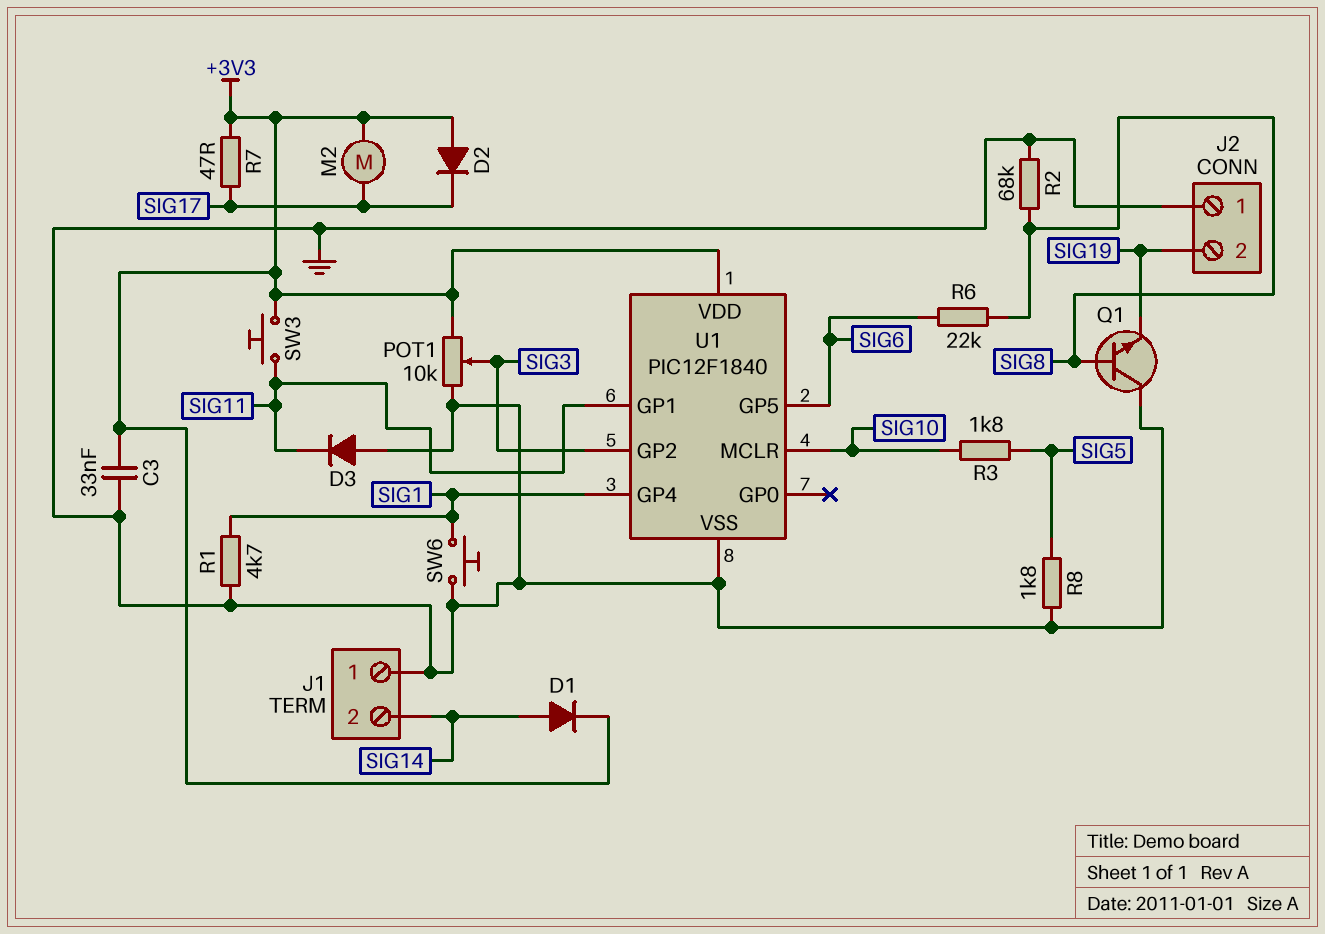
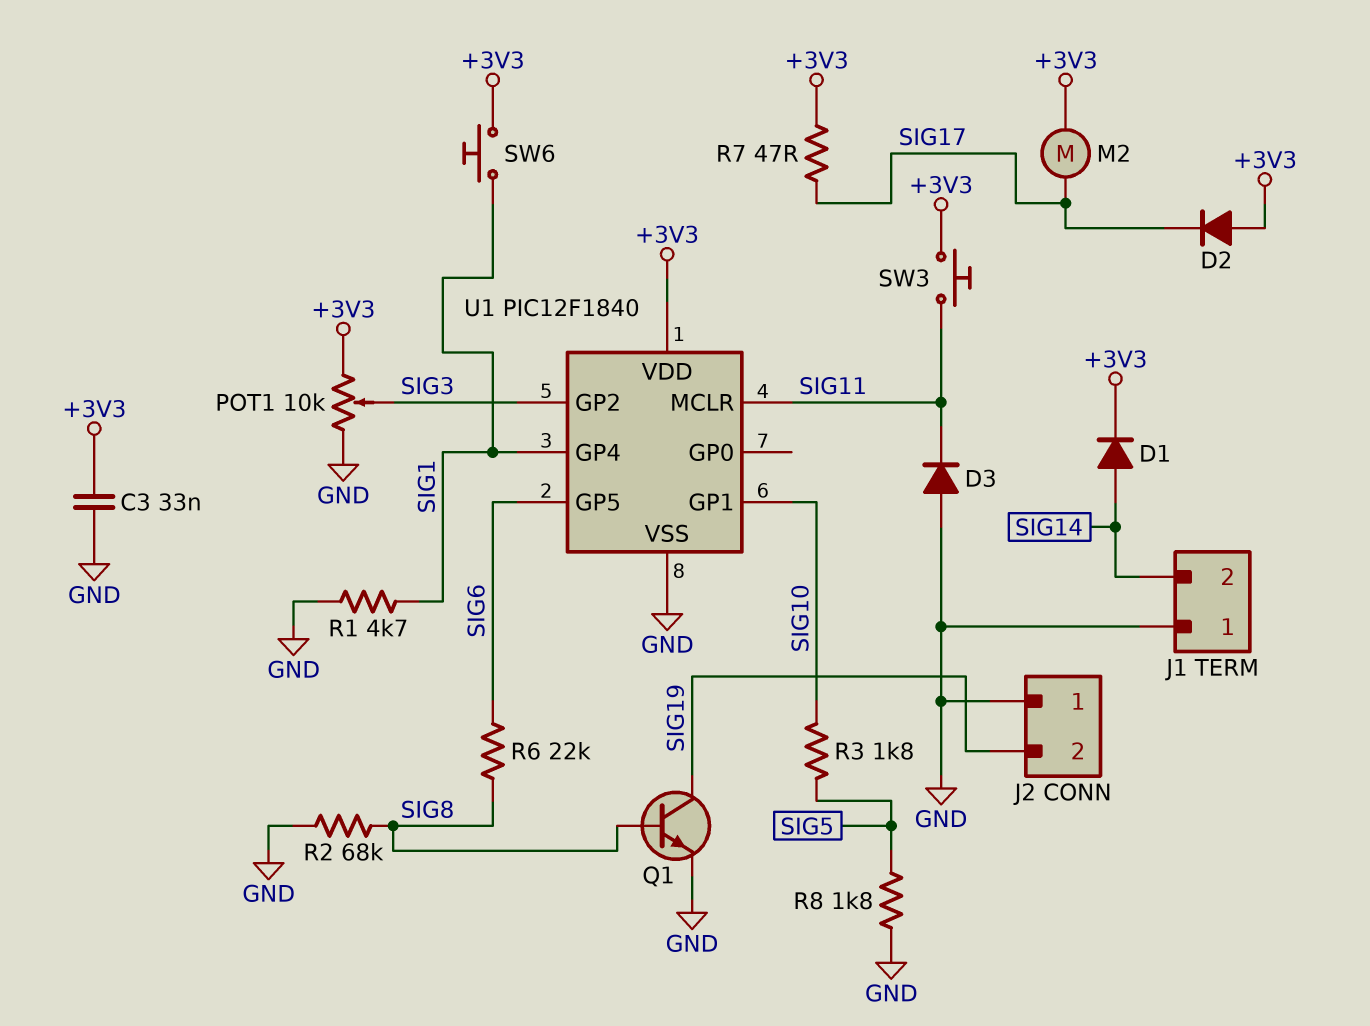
Q1: NPN (B SIG8, C GND, E SIG19) -> NPN (B SIG8, C SIG19, E GND)
SW6: button (GND, SIG1) -> button (+3V3, SIG1)
U1 pin GP1: SIG11 -> SIG10
U1 pin MCLR: SIG10 -> SIG11

